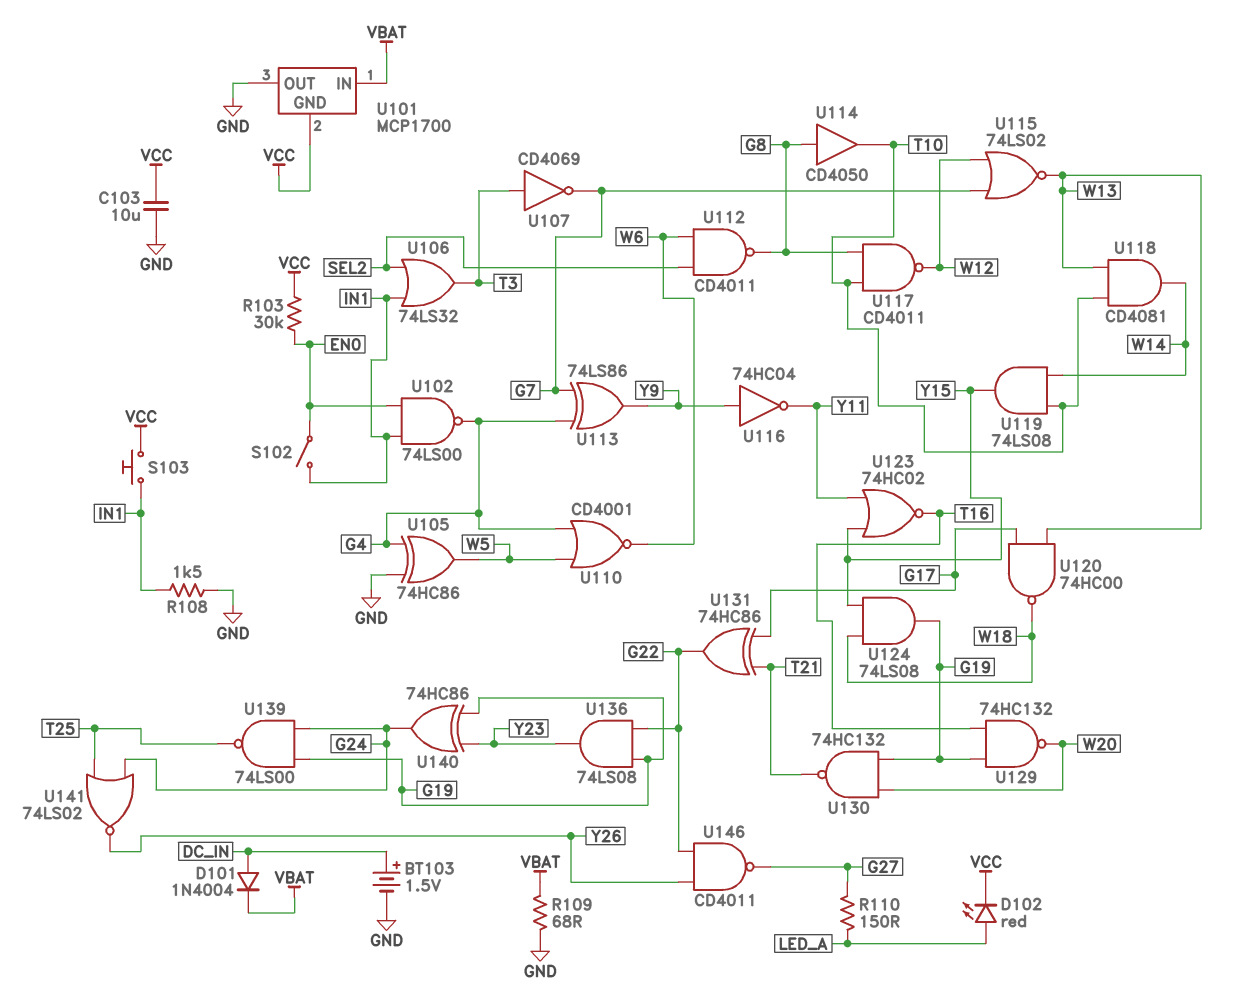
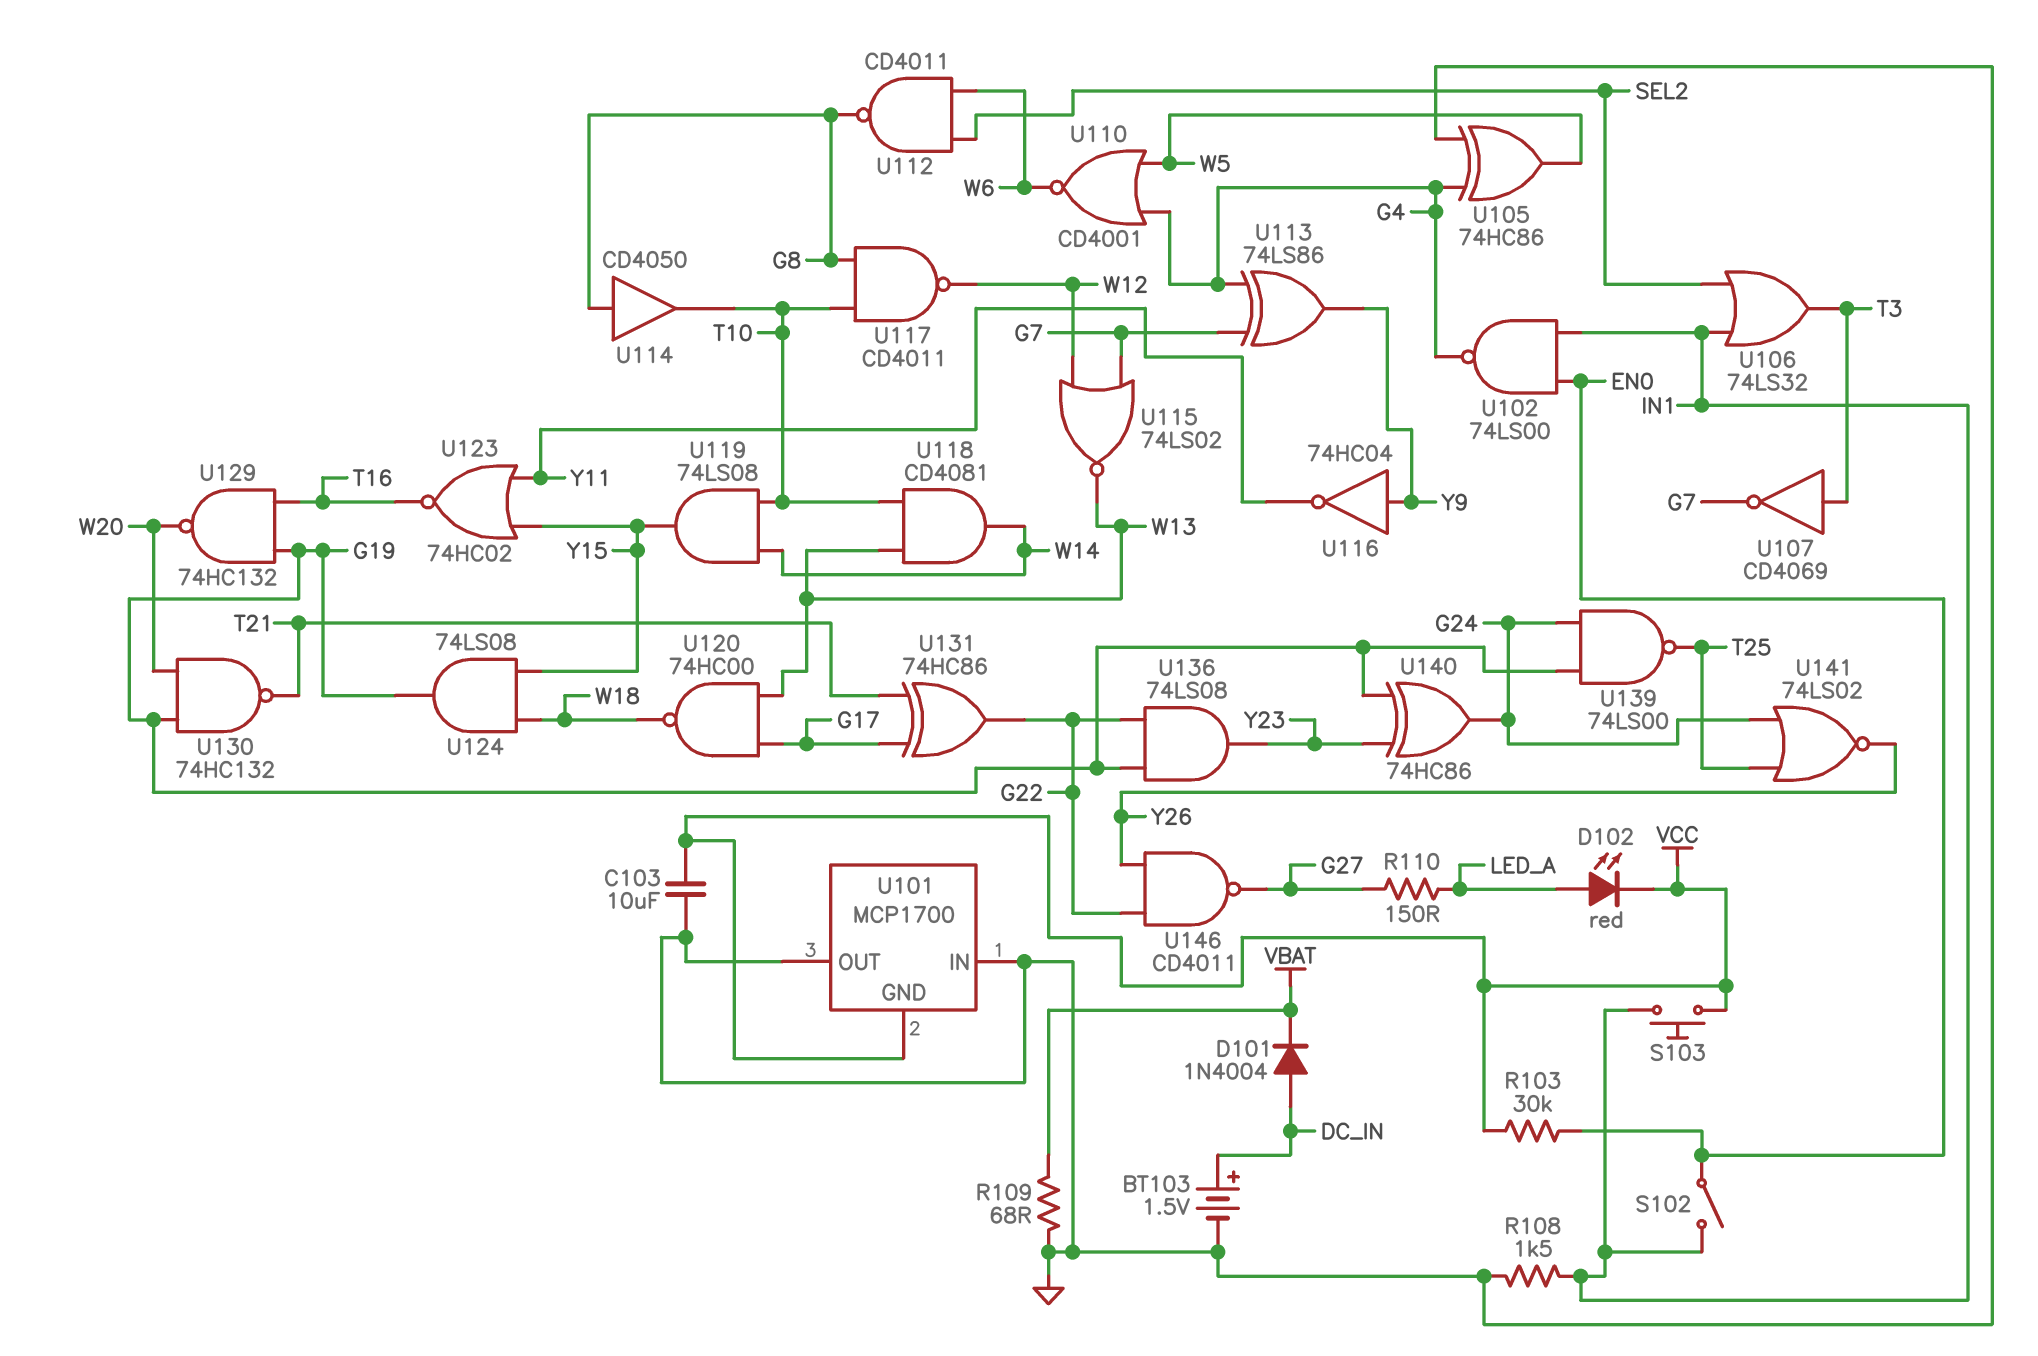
U101 pin IN: VBAT -> GND

